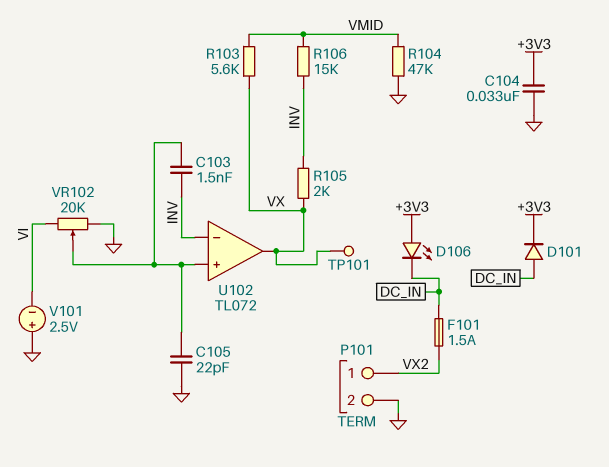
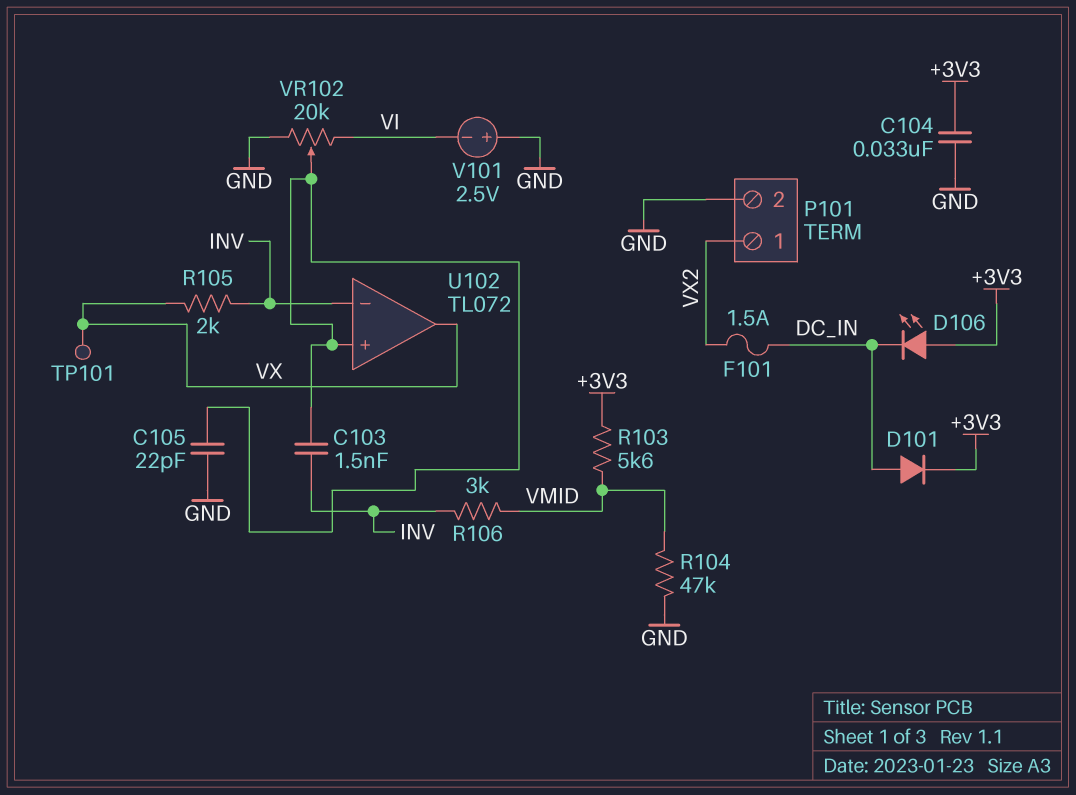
R103: 5.6k (VMID, VX) -> 5.6k (+3V3, VMID)
R106: 15k (INV, VMID) -> 3k (INV, VMID)

